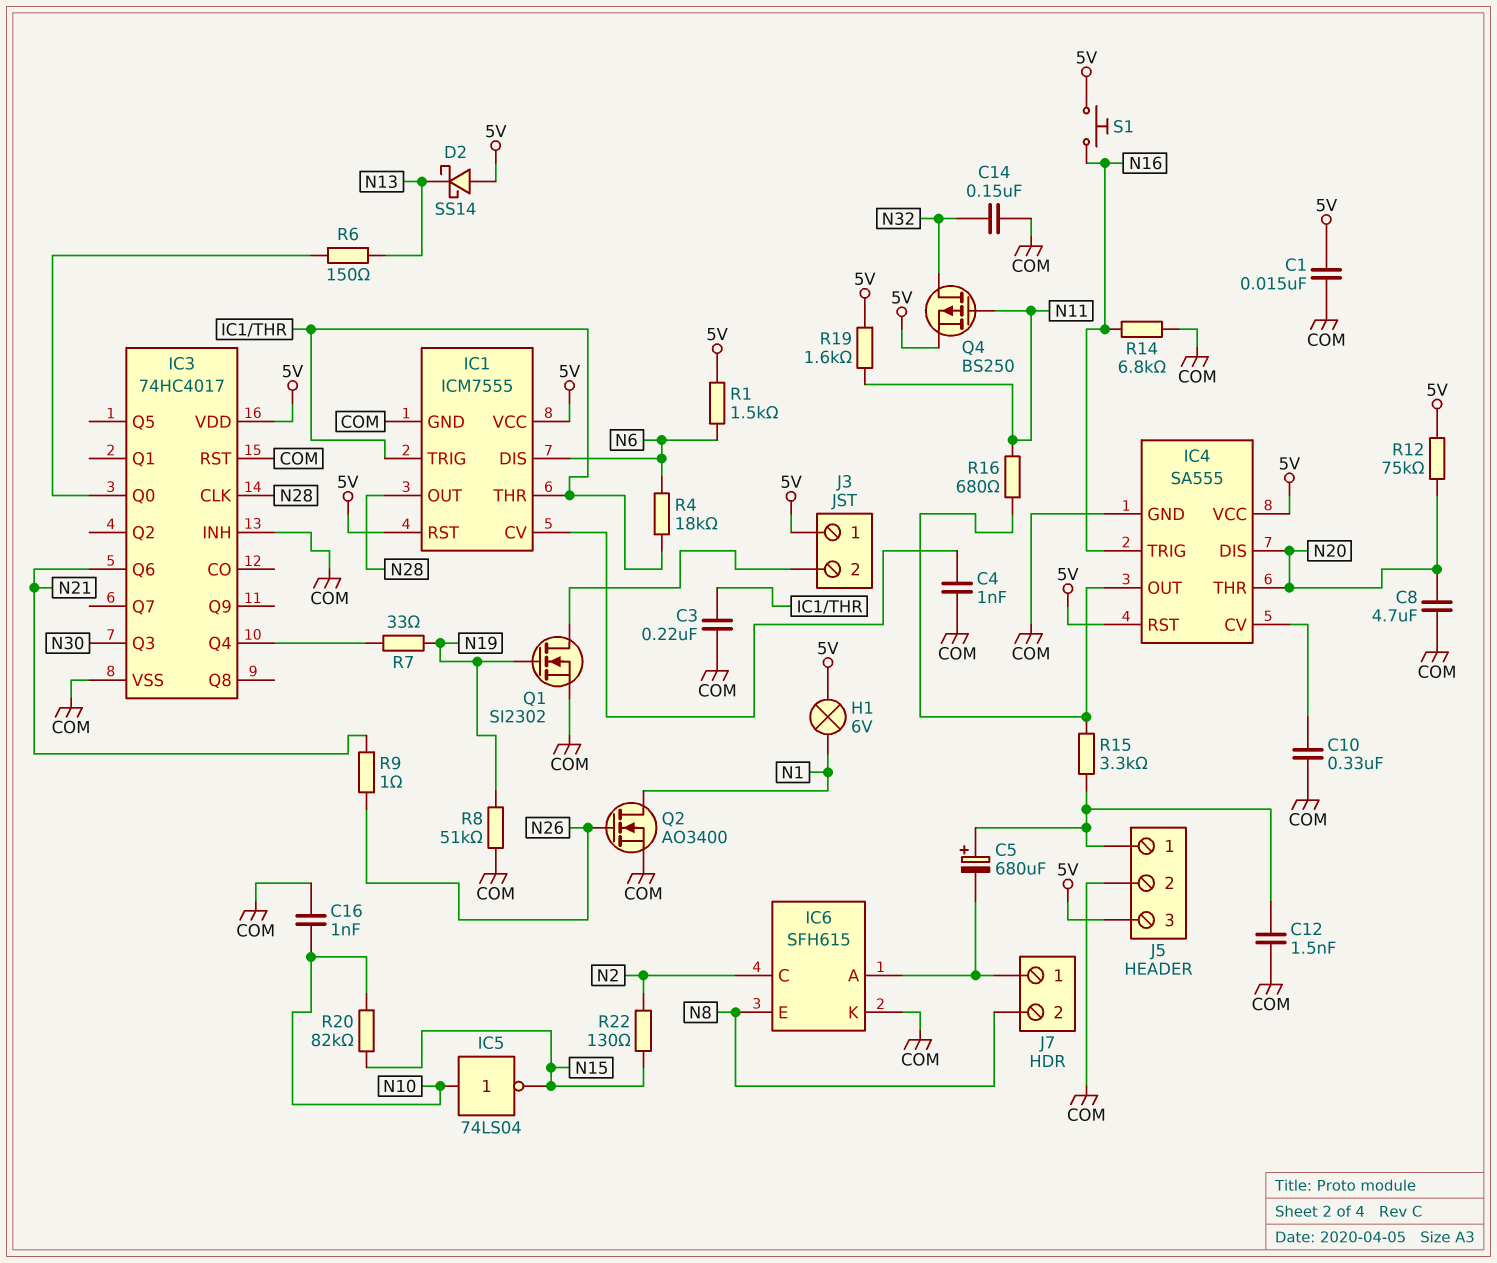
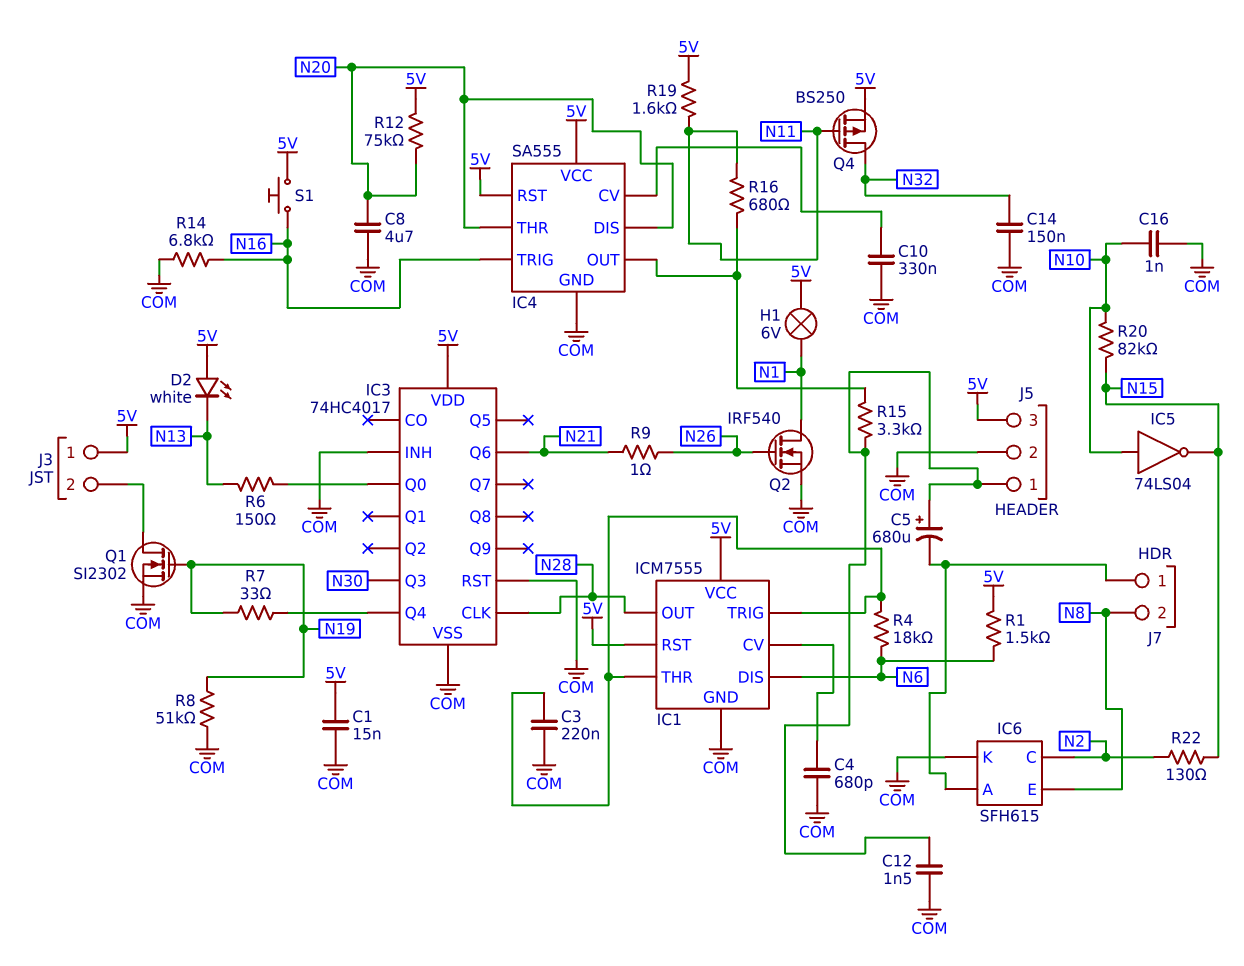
C4: 1nF (COM, IC1/CV) -> 680pF (COM, IC1/CV)
D2: schottky SS14 (A 5V, K N13) -> LED white (A 5V, K N13)
Q2: NMOS AO3400 (G N26, D N1, S COM) -> NMOS IRF540 (G N26, D N1, S COM)

